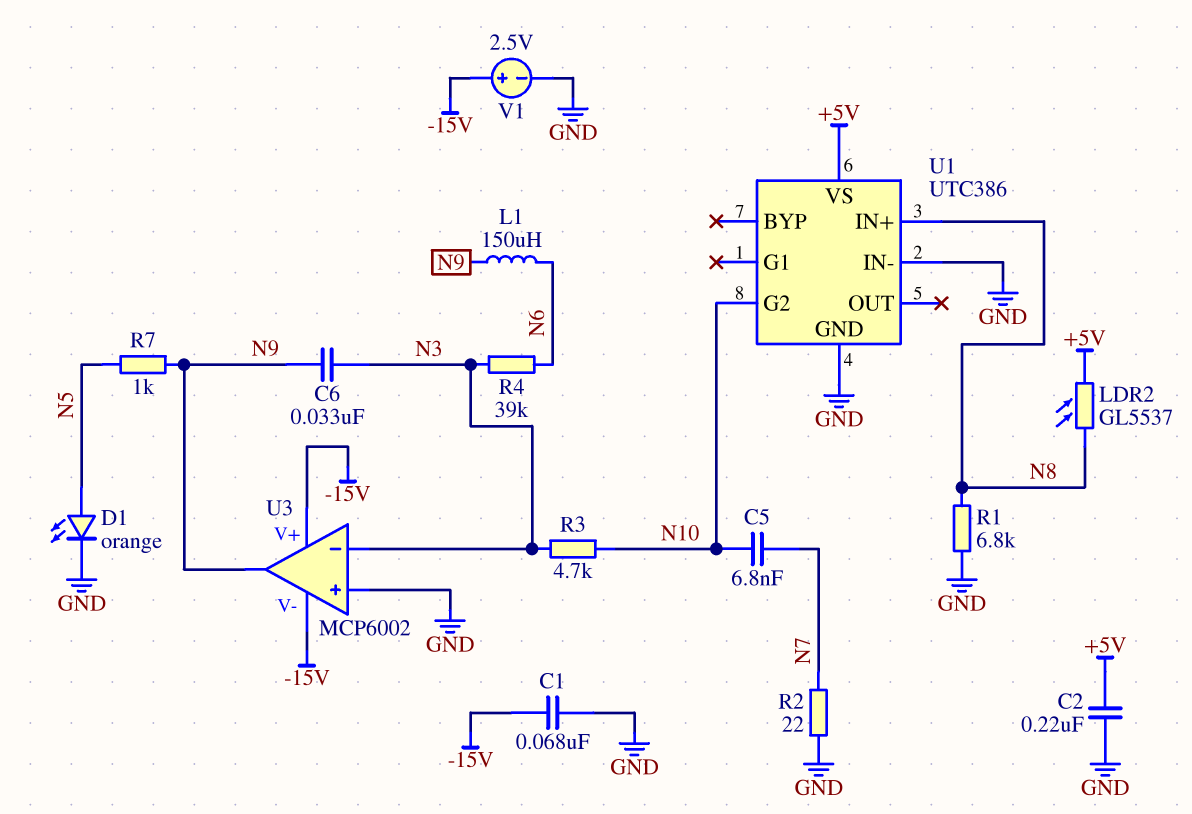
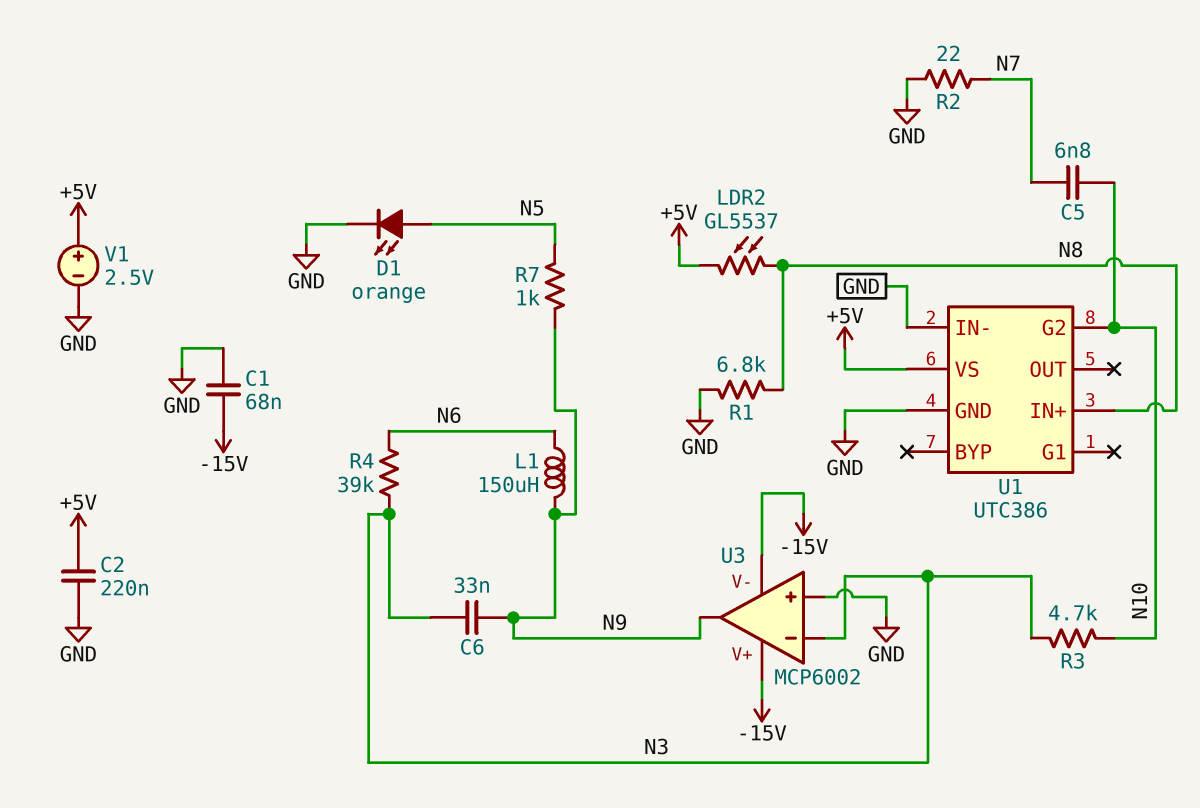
V1: 2.5V (plus -15V, minus GND) -> 2.5V (plus +5V, minus GND)

